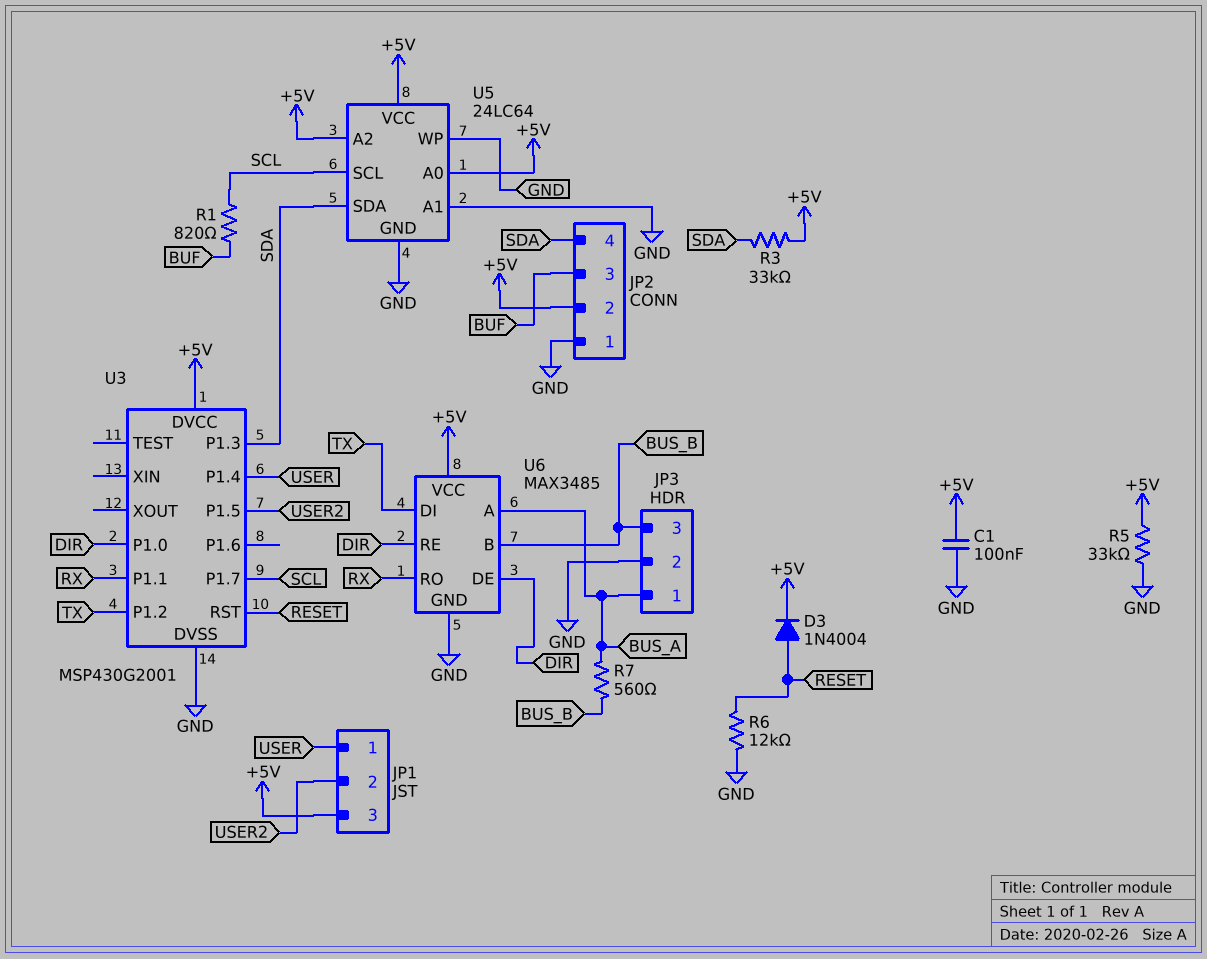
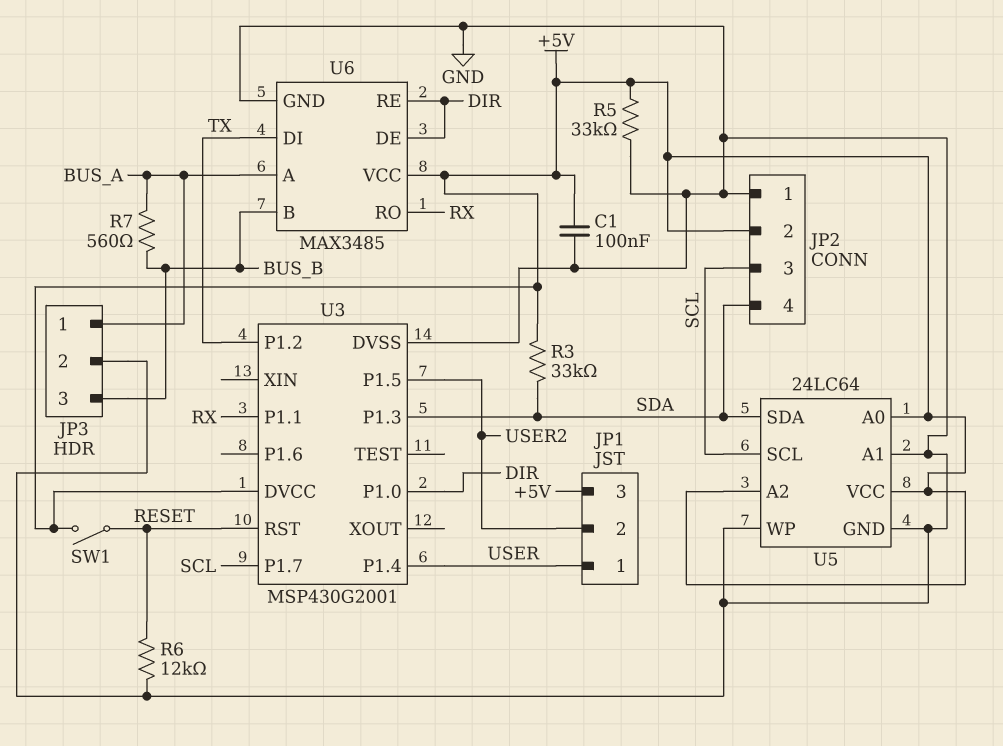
D3: diode 1N4004 (A RESET, K +5V) -> none
JP2 pin 3: BUF -> SCL
R1: 820 (BUF, SCL) -> none
SW1: none -> switch (+5V, RESET)

